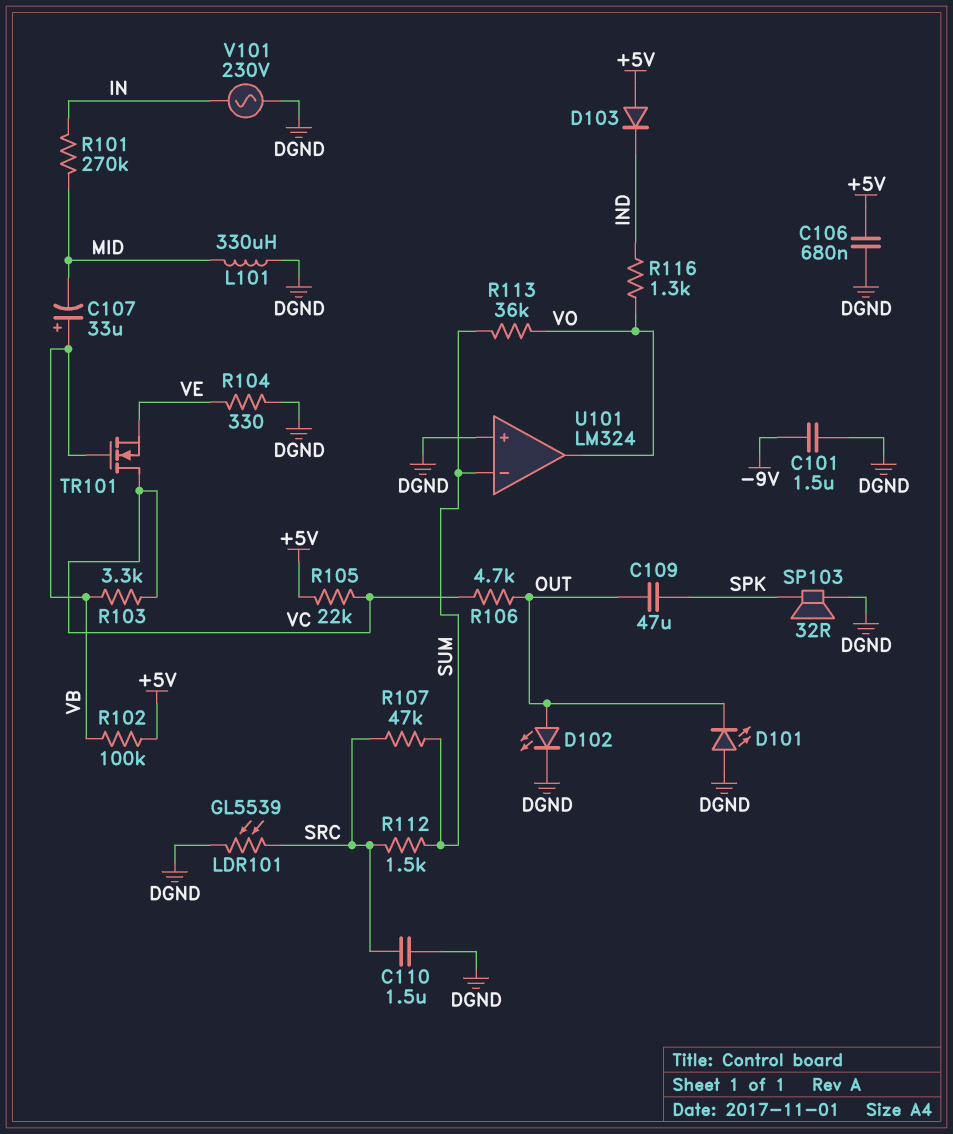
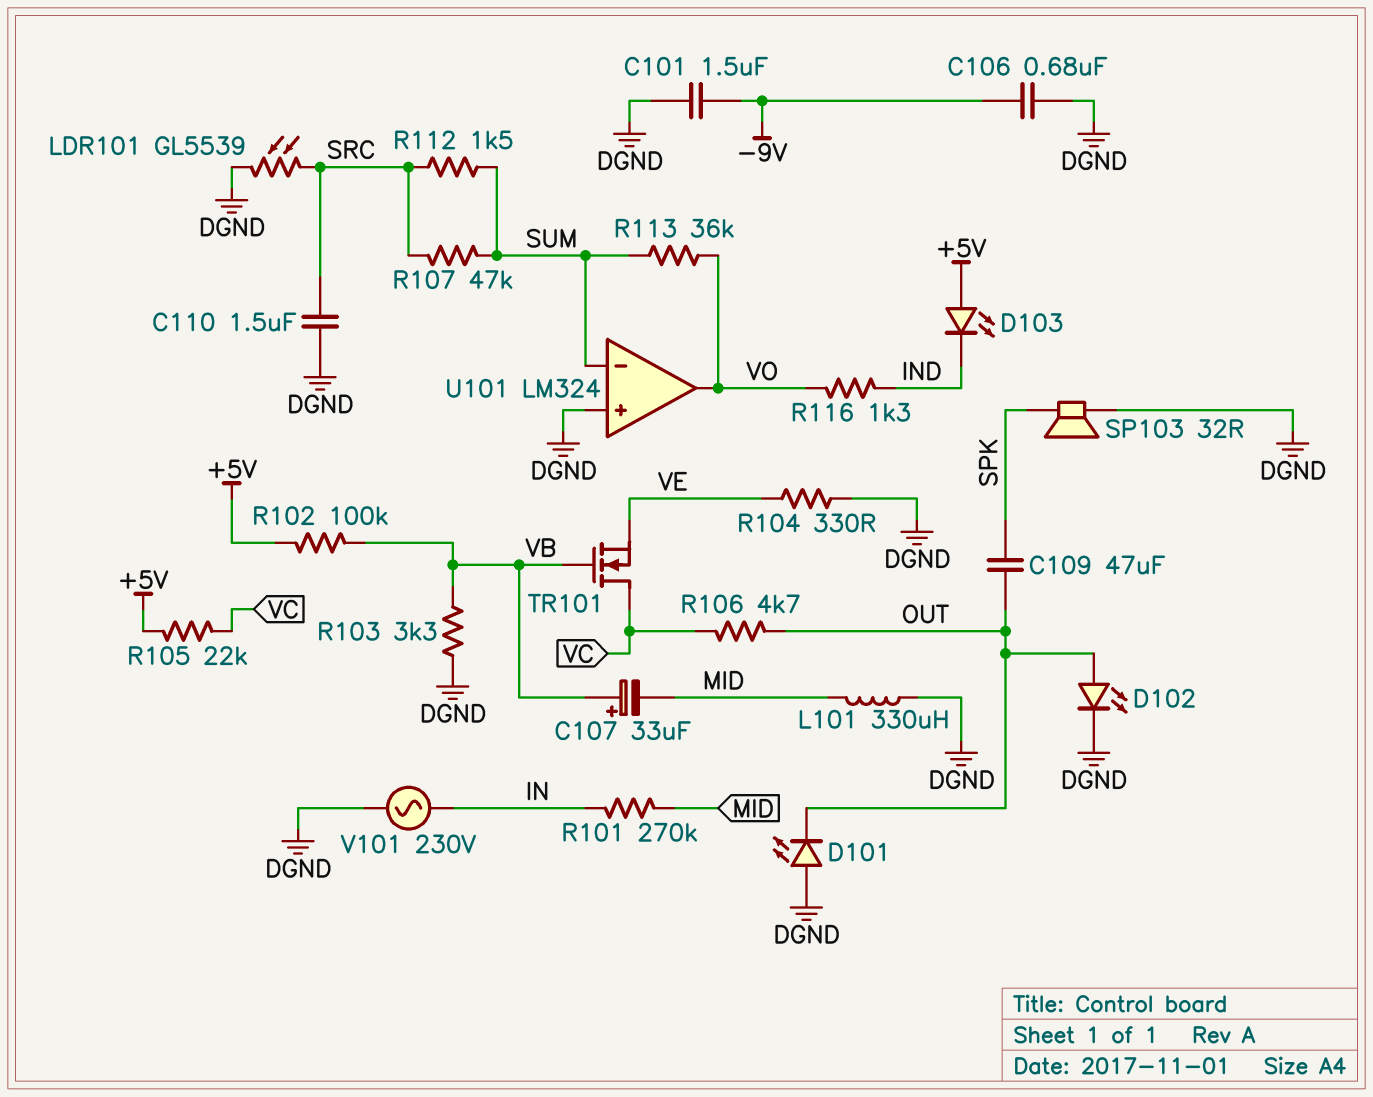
C106: 680nF (+5V, DGND) -> 680nF (-9V, DGND)
D103: diode (A +5V, K IND) -> LED (A +5V, K IND)
R103: 3.3k (VB, VC) -> 3.3k (DGND, VB)

